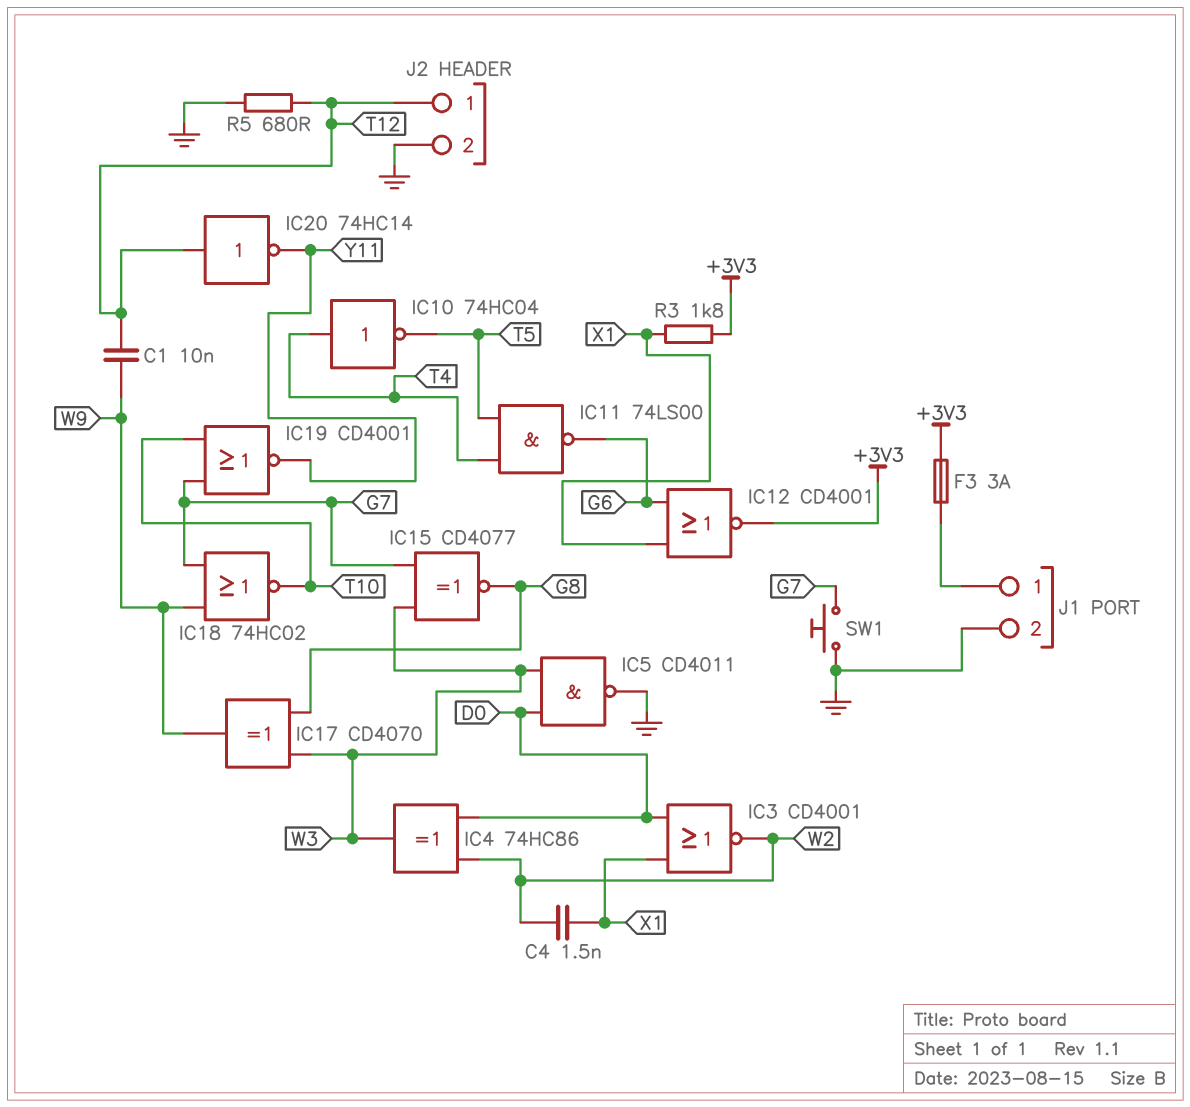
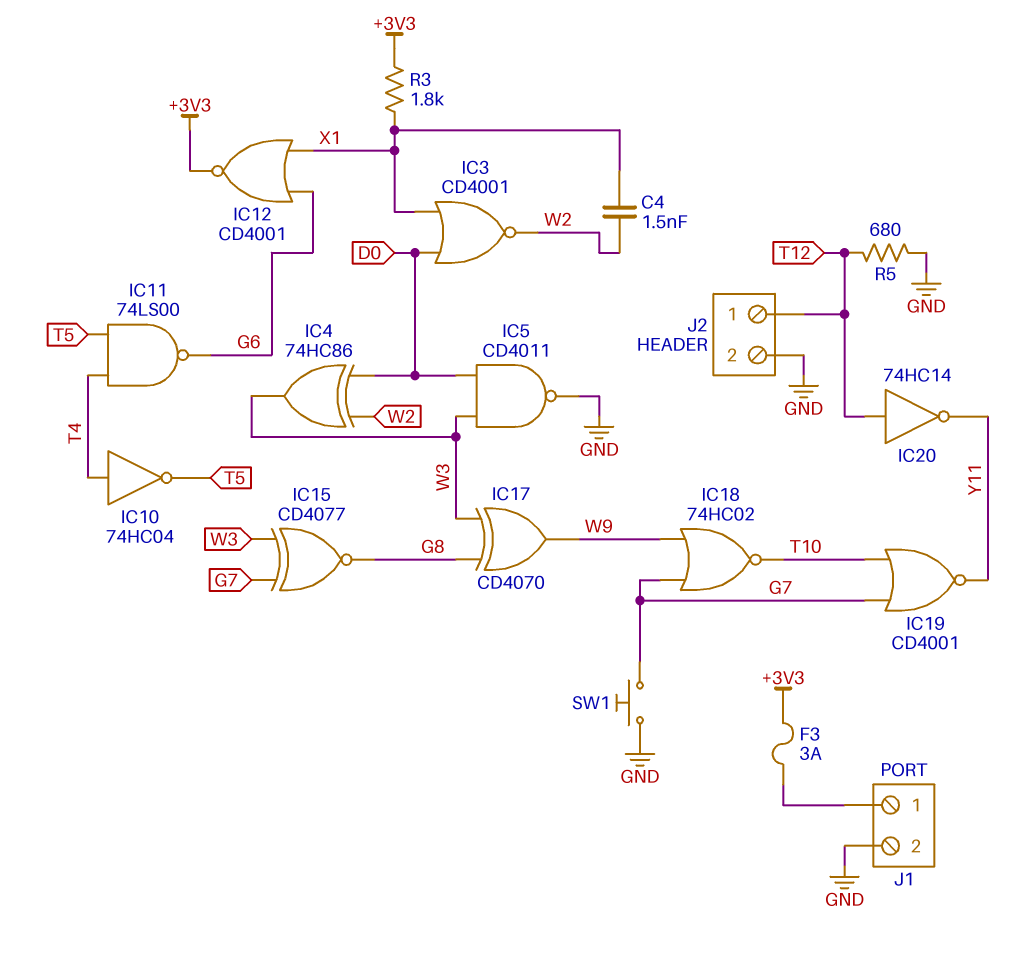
C1: 10nF (T12, W9) -> none

